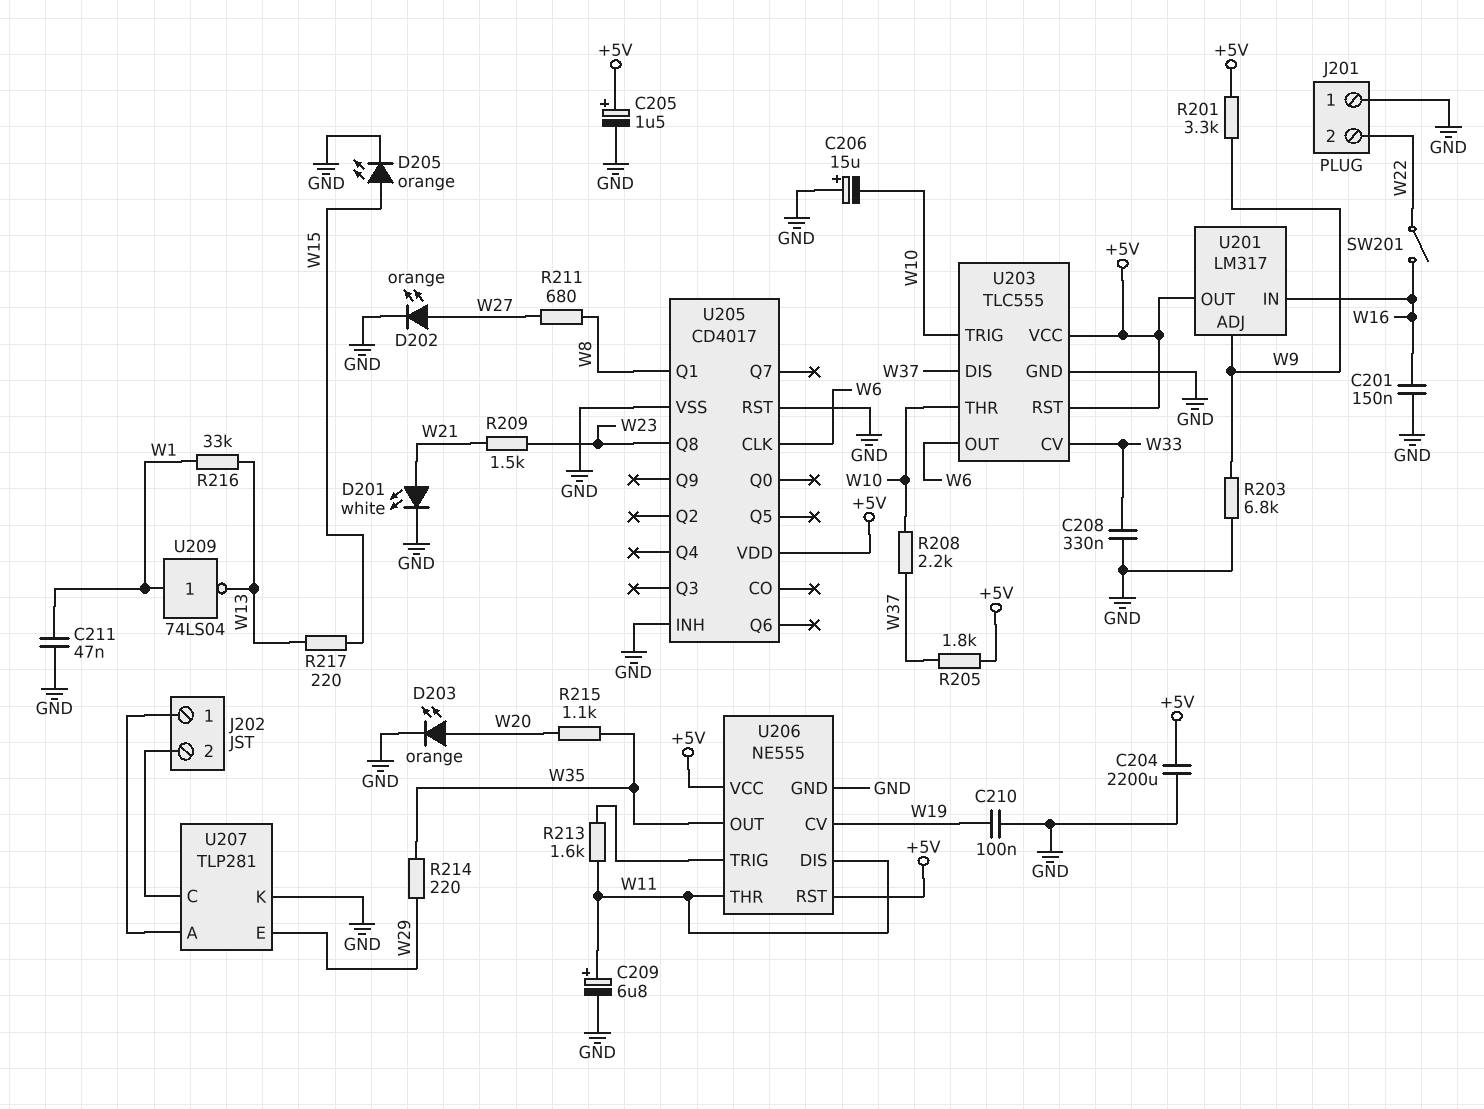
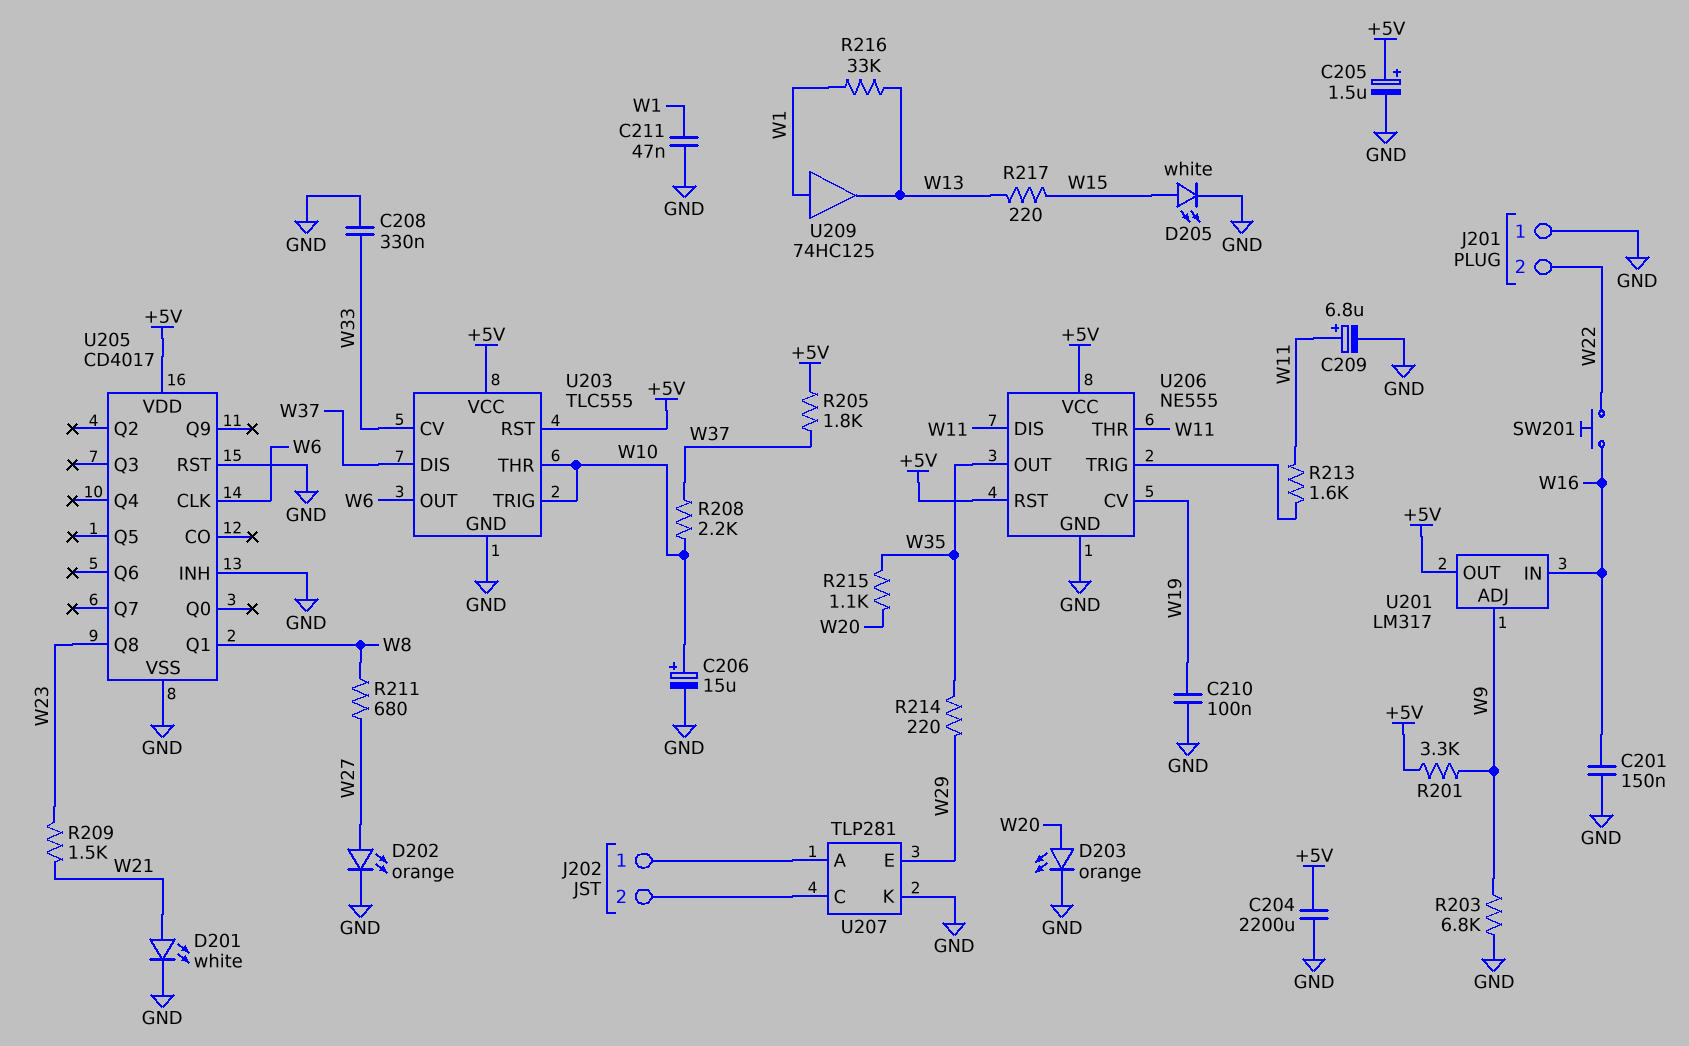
C206: 15uF (plus GND, minus W10) -> 15uF (plus W10, minus GND)
D205: LED orange (A W15, K GND) -> LED white (A W15, K GND)
SW201: switch (W16, W22) -> button (W16, W22)
U209: NOT 74LS04 (in W1, out W13) -> buffer 74HC125 (in W1, out W13)

